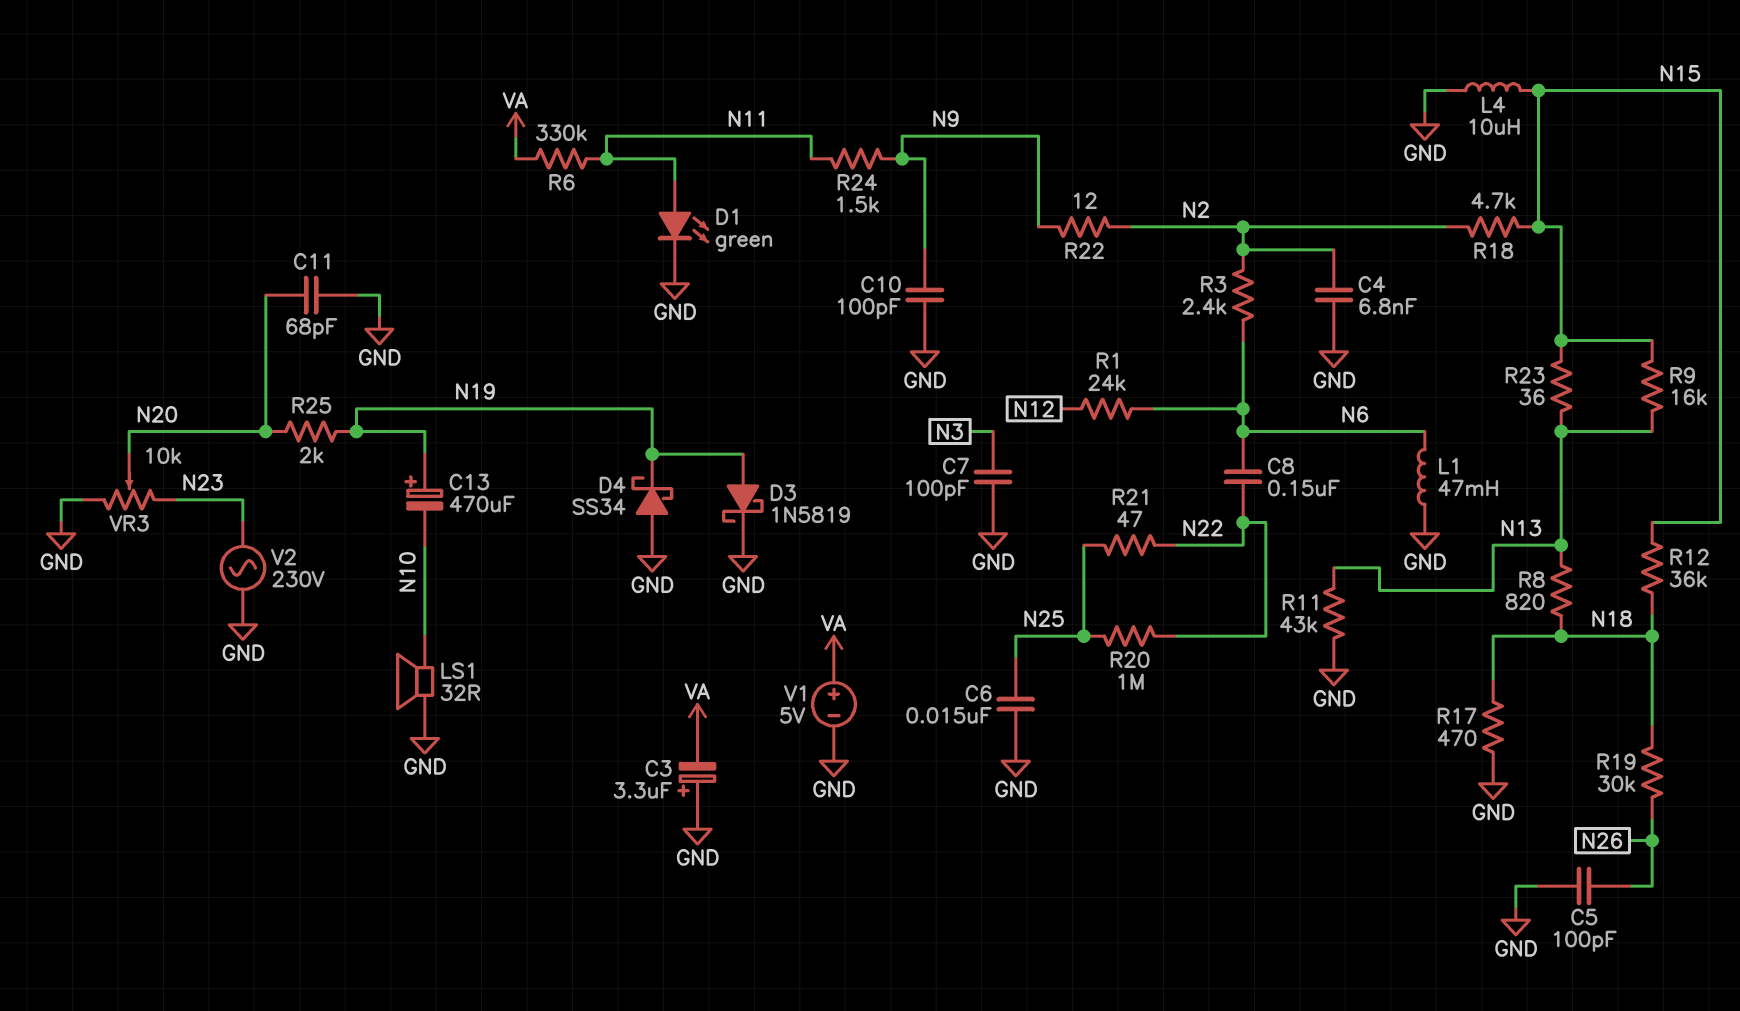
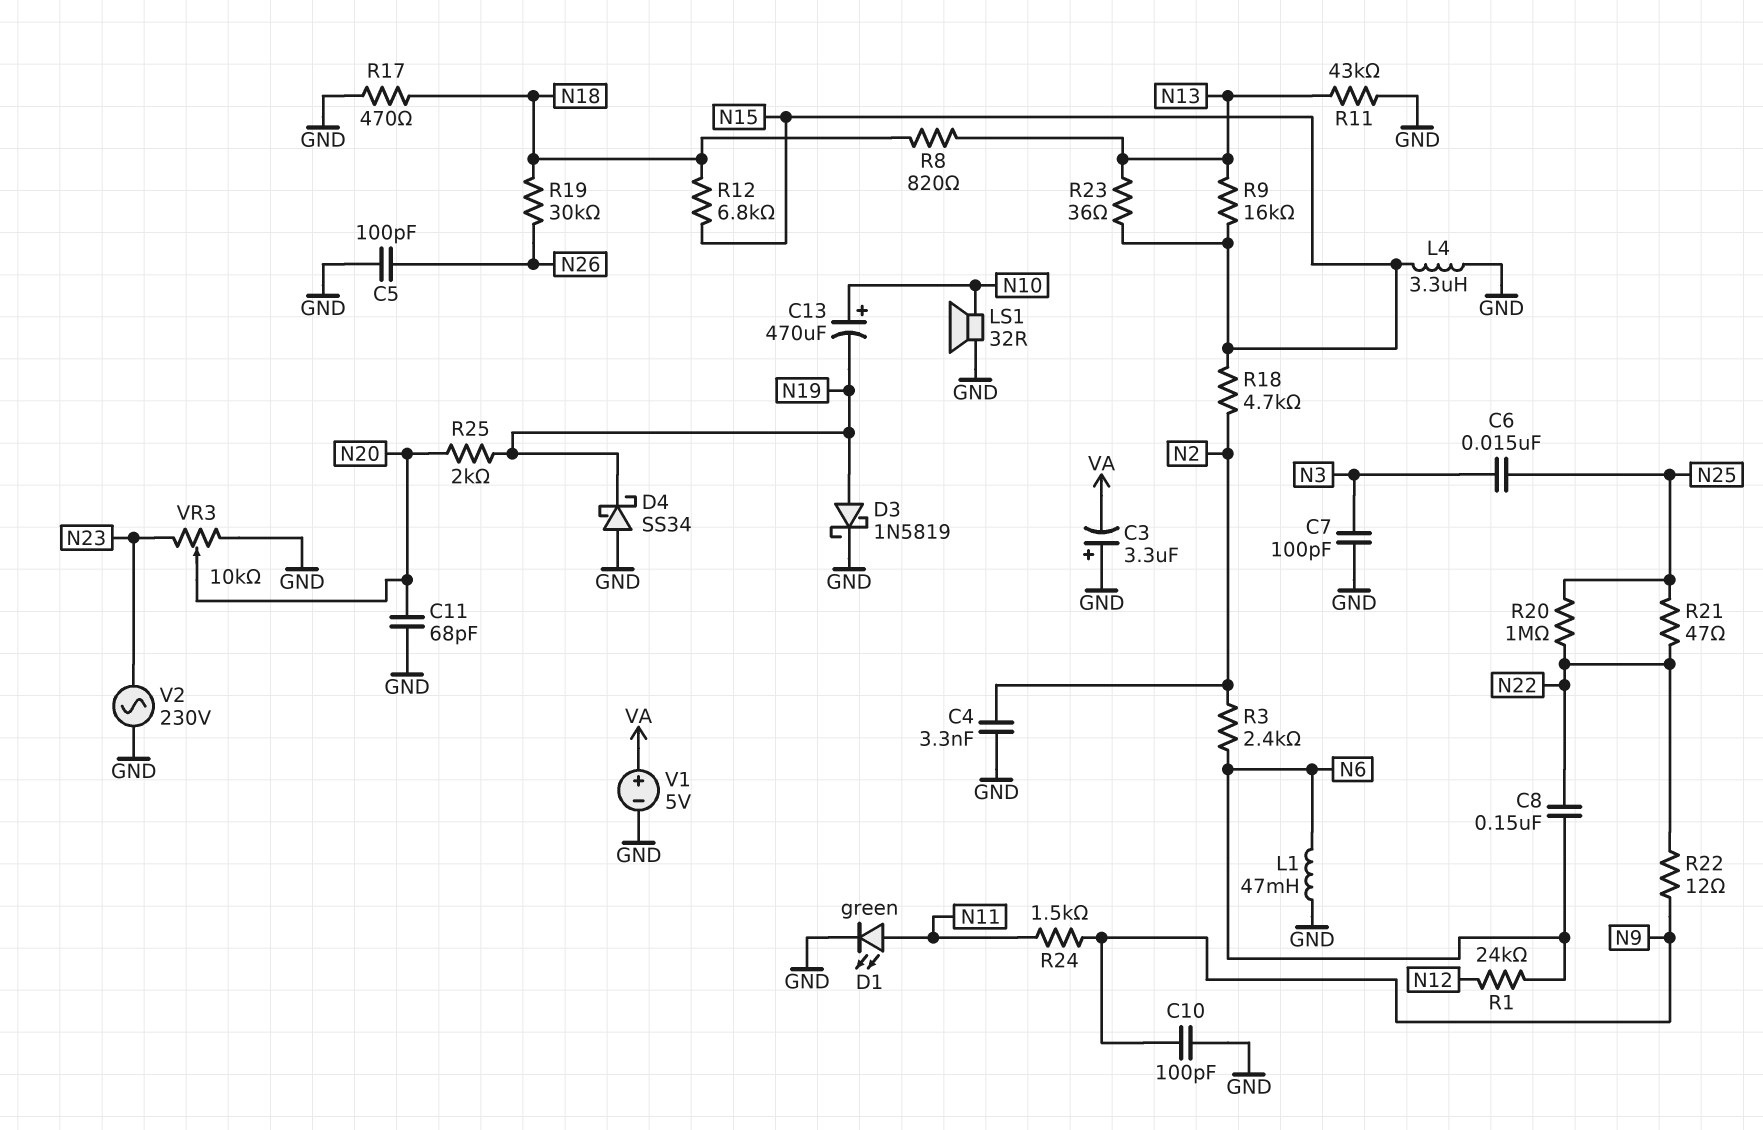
C4: 6.8nF (GND, N2) -> 3.3nF (GND, N2)
C6: 15nF (GND, N25) -> 15nF (N3, N25)
C13: 470uF (plus N19, minus N10) -> 470uF (plus N10, minus N19)
L4: 10uH (GND, N15) -> 3.3uH (GND, N15)
R6: 330k (N11, VA) -> none
R12: 36k (N15, N18) -> 6.8k (N15, N18)
R22: 12 (N2, N9) -> 12 (N9, N22)

